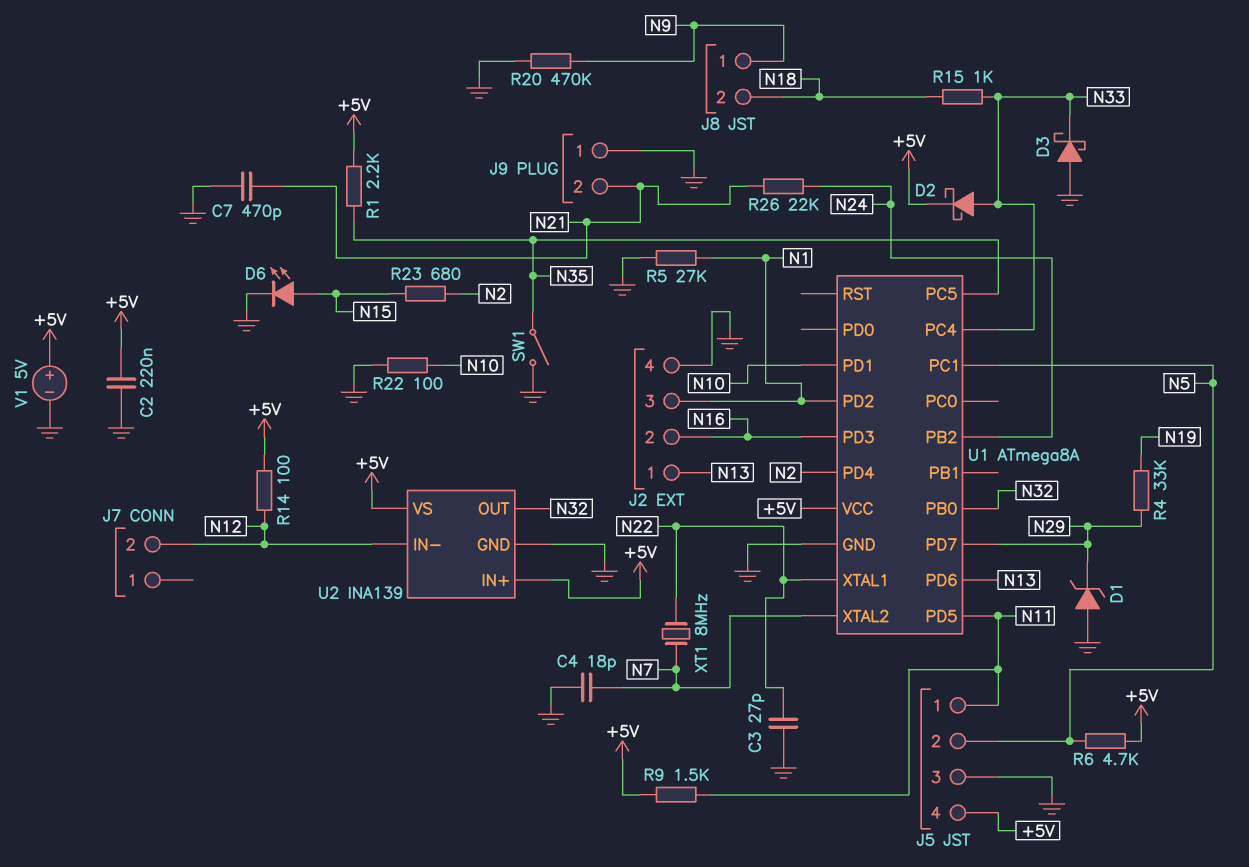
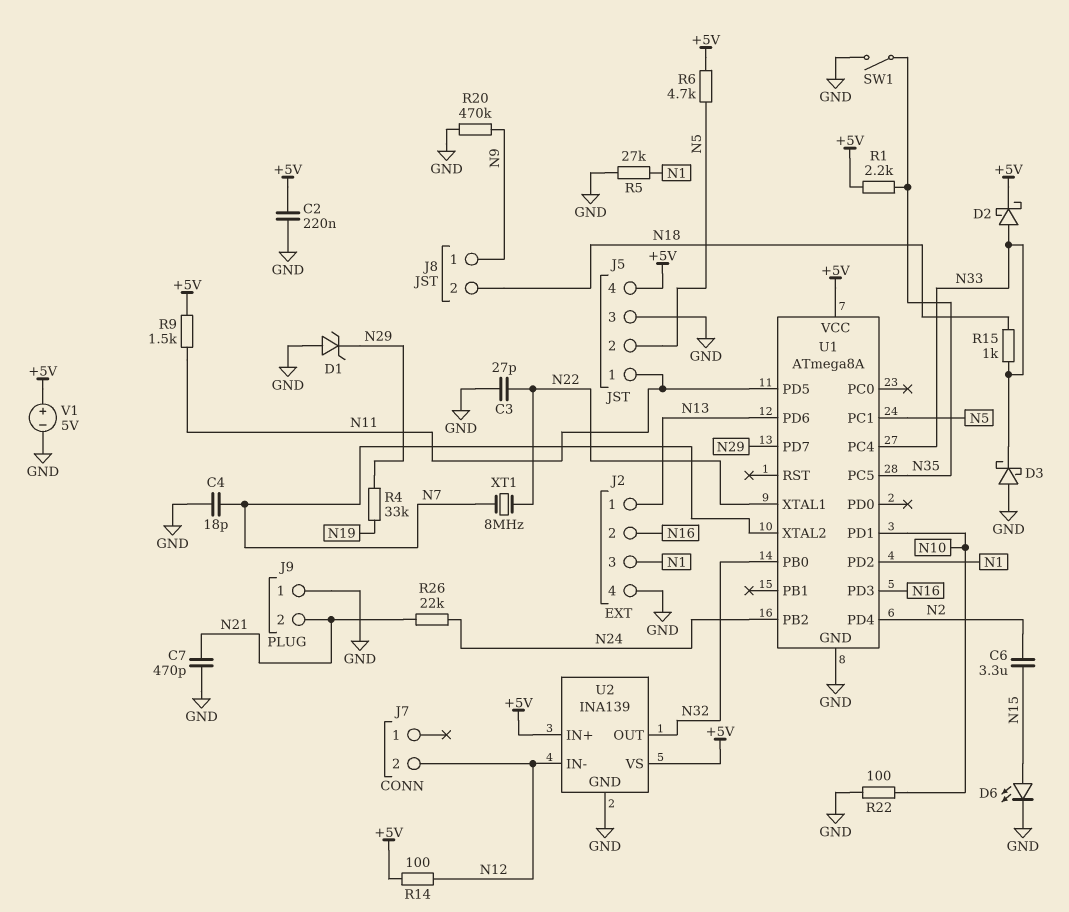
C6: none -> 3.3uF (N2, N15)
R23: 680 (N2, N15) -> none

